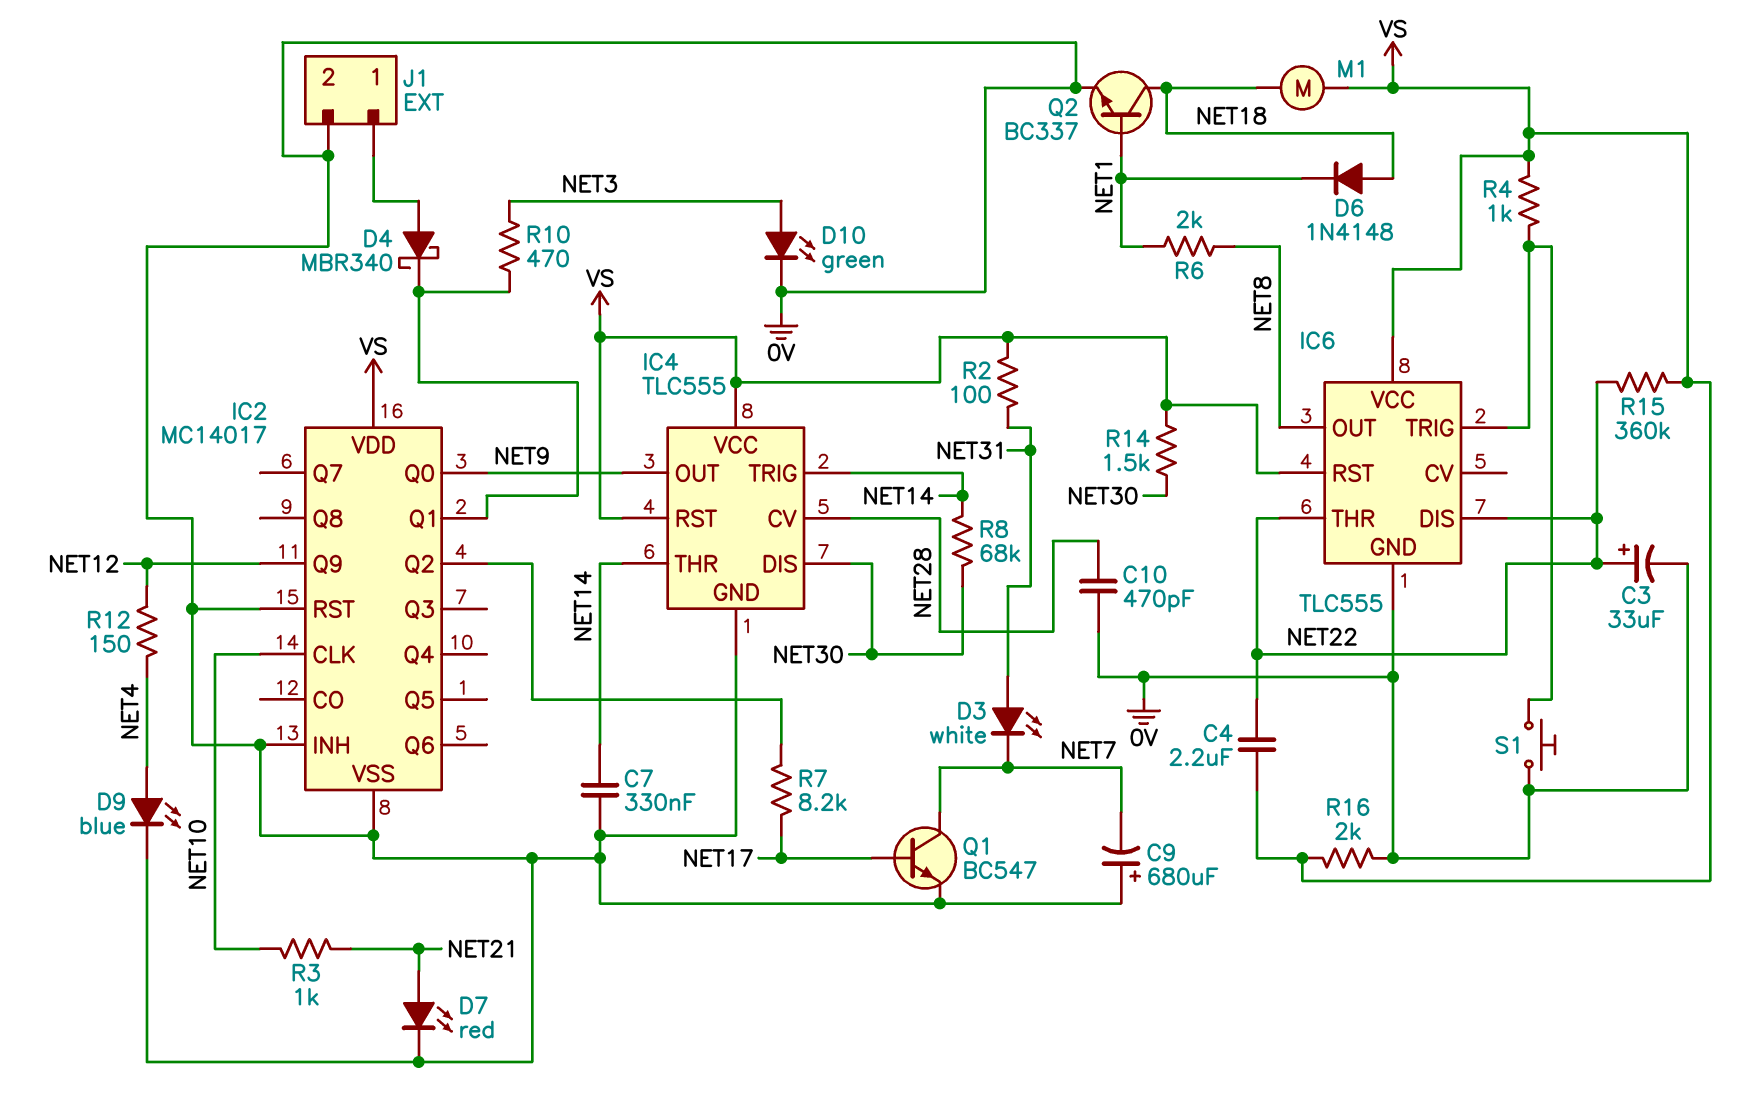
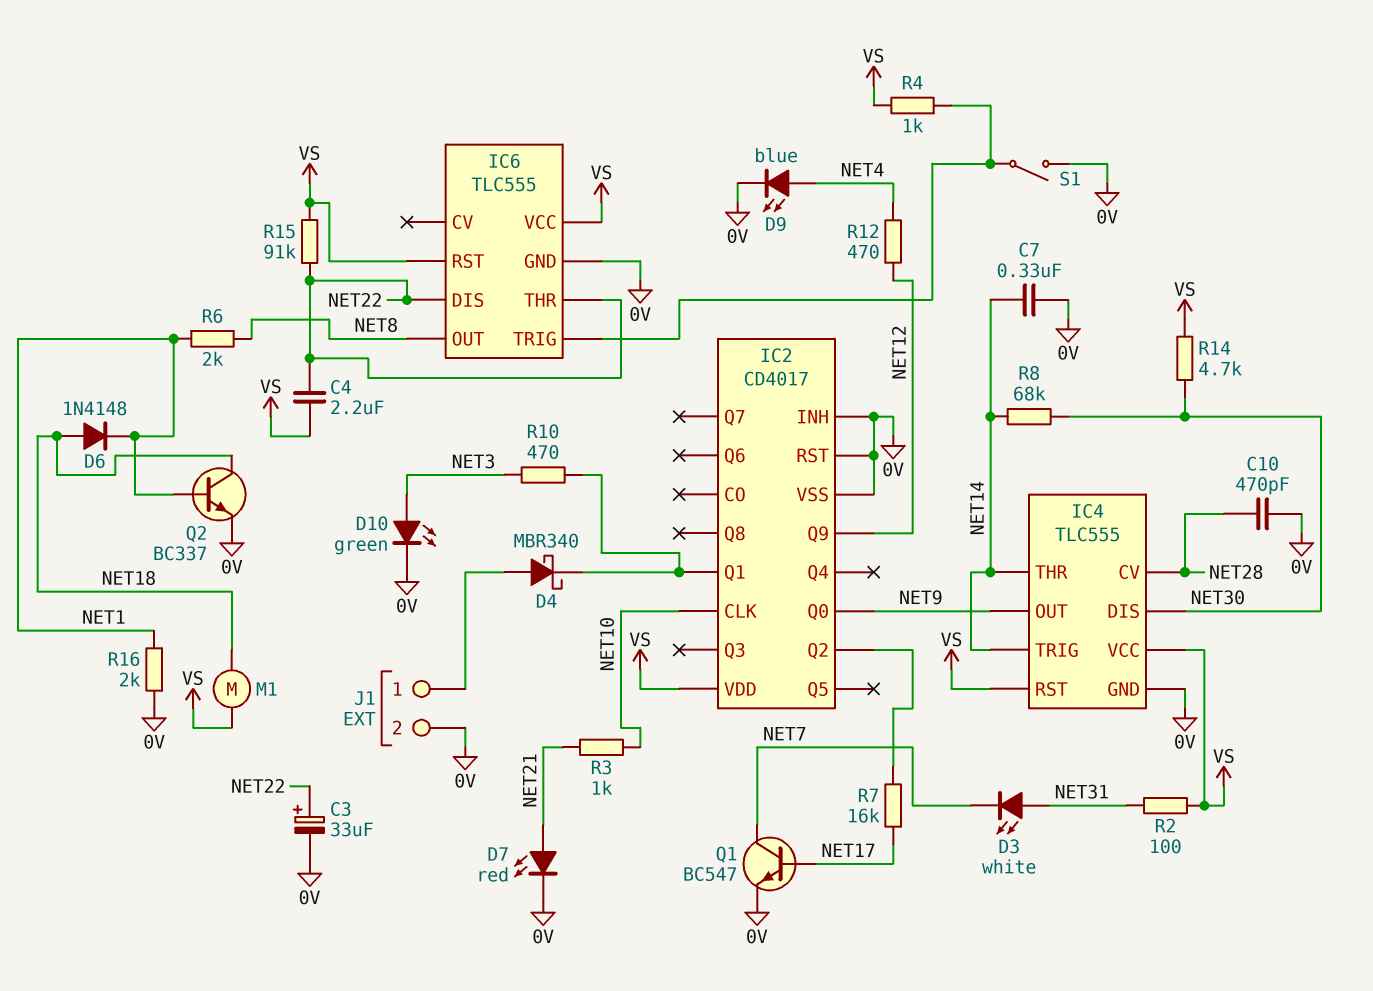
C9: 680uF (plus 0V, minus NET7) -> none
IC2: MC14017 -> CD4017
R7: 8.2k (IC2/Q2, NET17) -> 16k (IC2/Q2, NET17)
R12: 150 (NET4, NET12) -> 470 (NET4, NET12)
R14: 1.5k (NET30, VS) -> 4.7k (NET30, VS)
R15: 360k (NET22, VS) -> 91k (NET22, VS)
R16: 2k (0V, VS) -> 2k (0V, NET1)
S1: button (0V, IC6/TRIG) -> switch (0V, IC6/TRIG)

